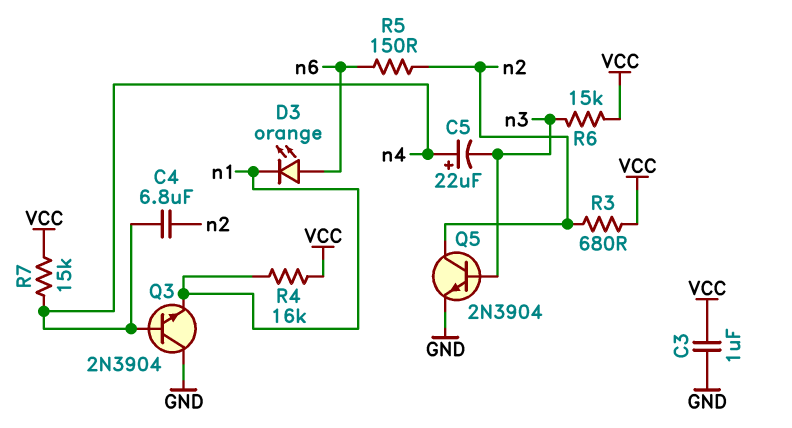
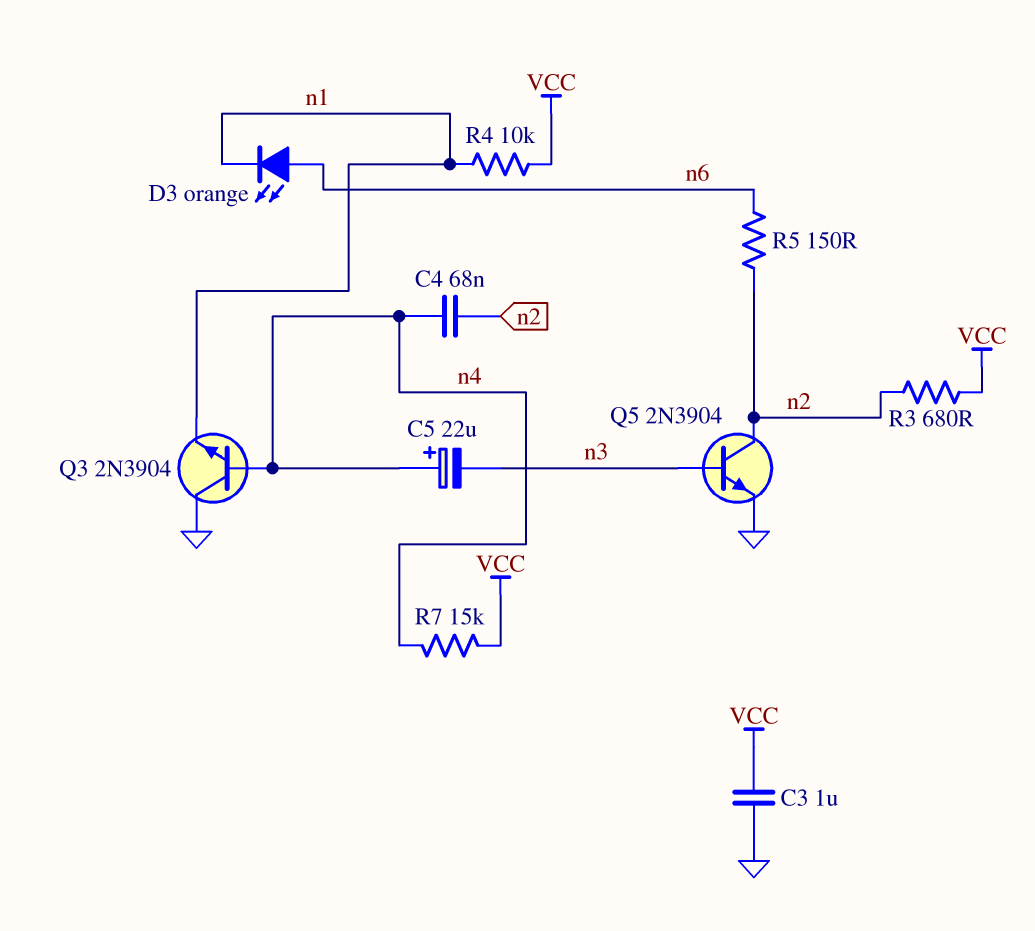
C4: 6.8uF (n2, n4) -> 68nF (n2, n4)
R4: 16k (VCC, n1) -> 10k (VCC, n1)
R6: 15k (VCC, n3) -> none

